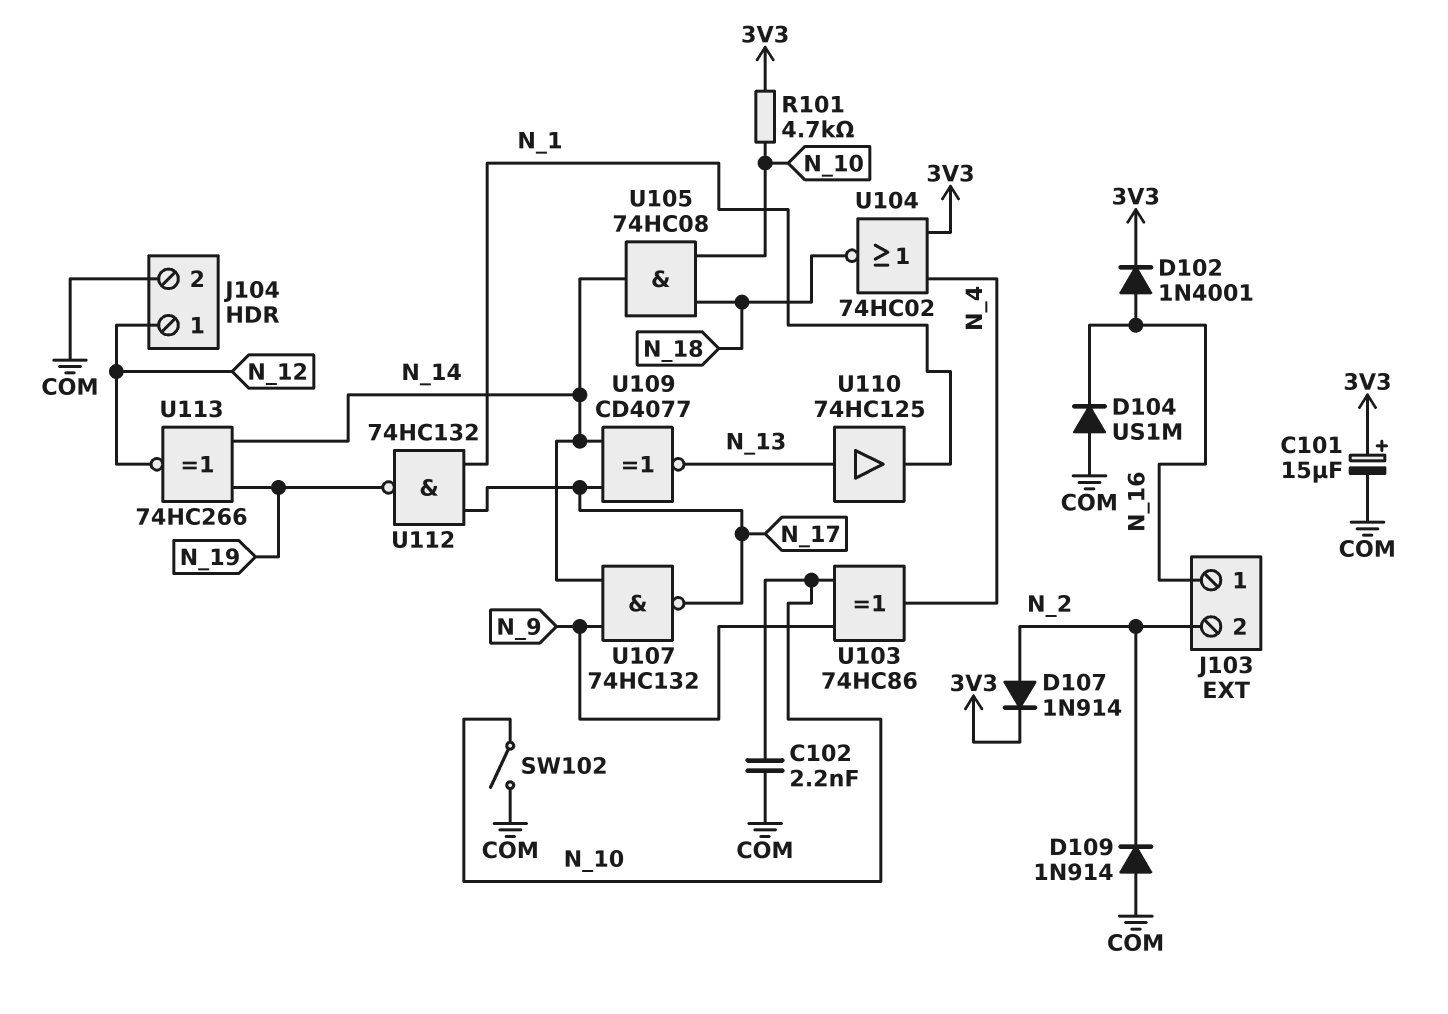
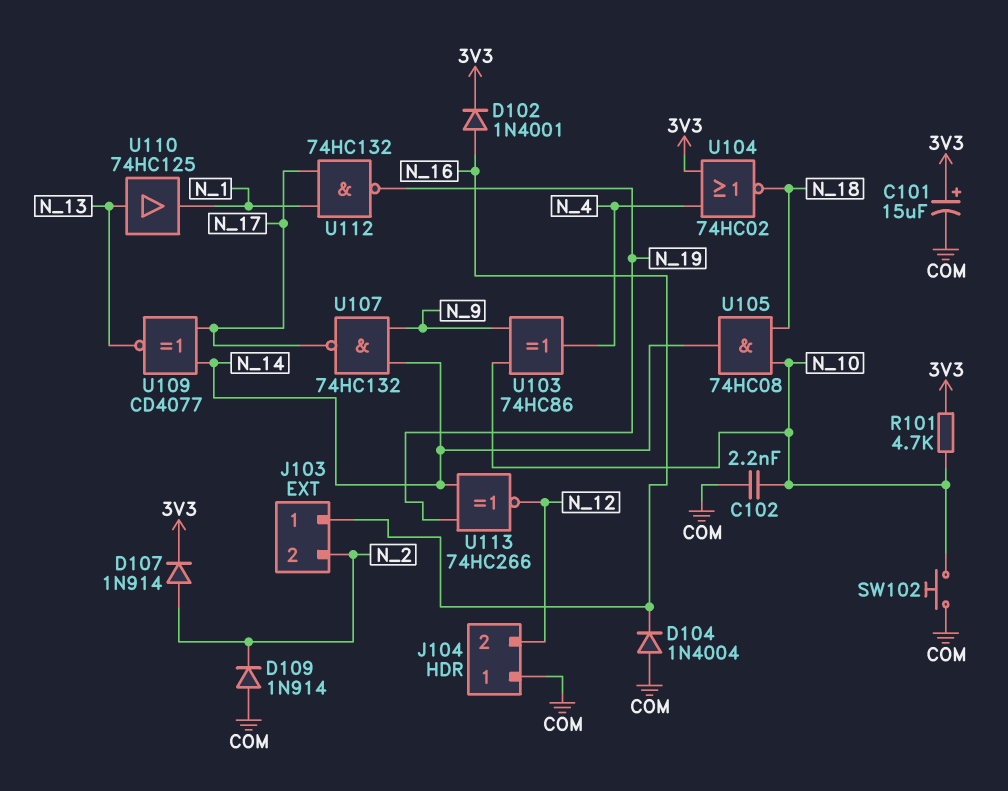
D104: diode US1M (A COM, K N_16) -> diode 1N4004 (A COM, K N_16)
J104 pin 1: N_12 -> COM
J104 pin 2: COM -> N_12
SW102: switch (COM, N_10) -> button (COM, N_10)

